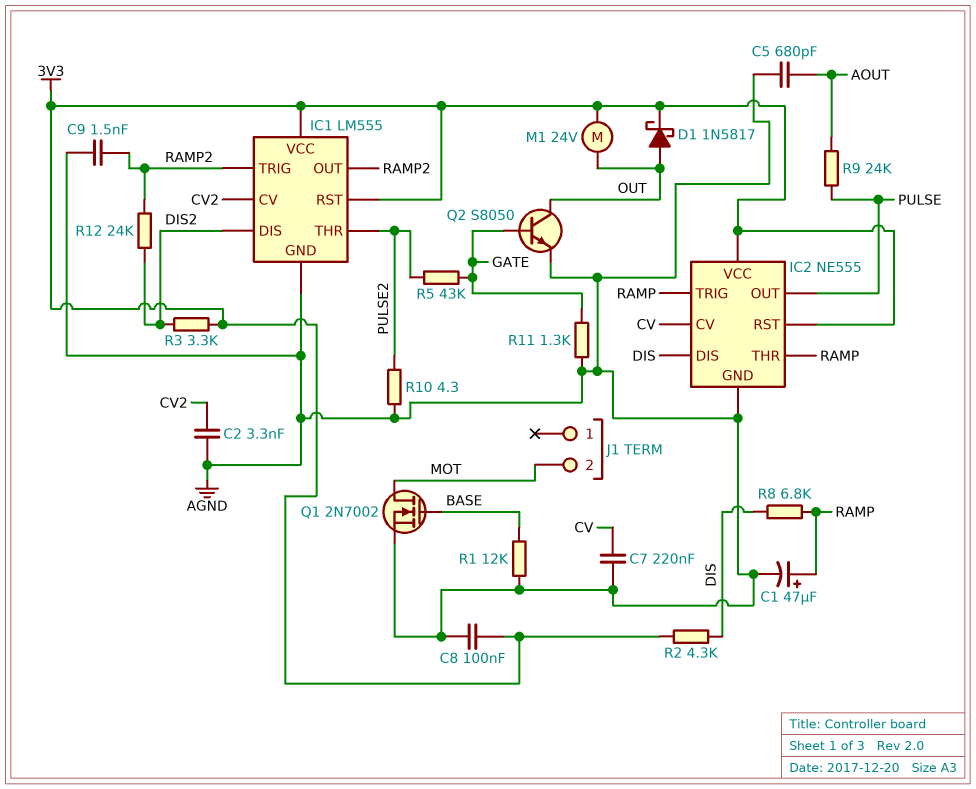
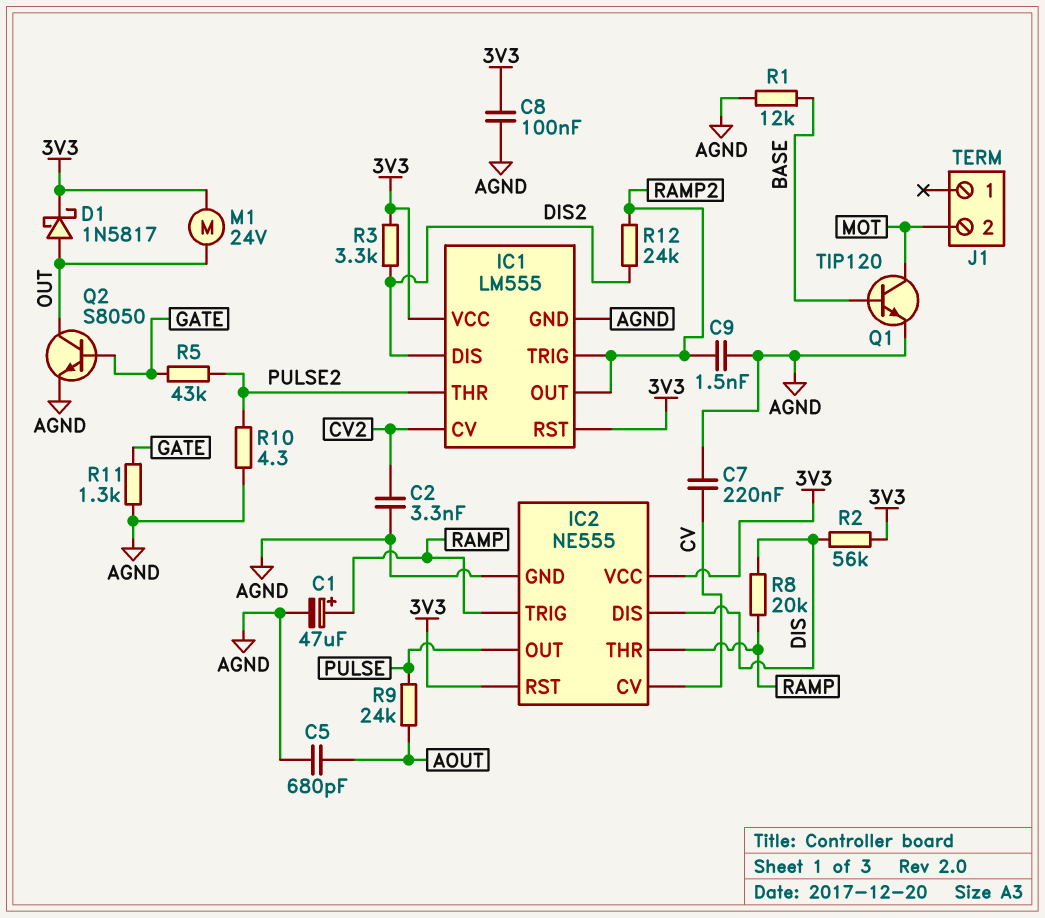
Q1: NMOS 2N7002 (G BASE, D MOT, S AGND) -> NPN TIP120 (B BASE, C MOT, E AGND)
R2: 4.3k (3V3, DIS) -> 56k (3V3, DIS)
R8: 6.8k (DIS, RAMP) -> 20k (DIS, RAMP)

